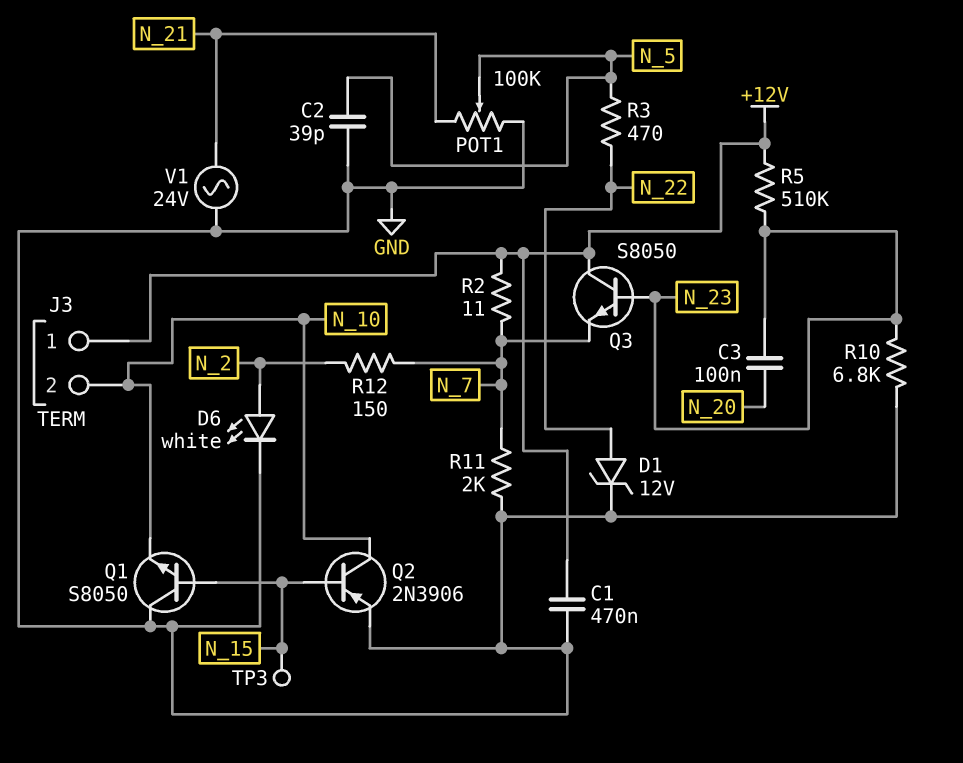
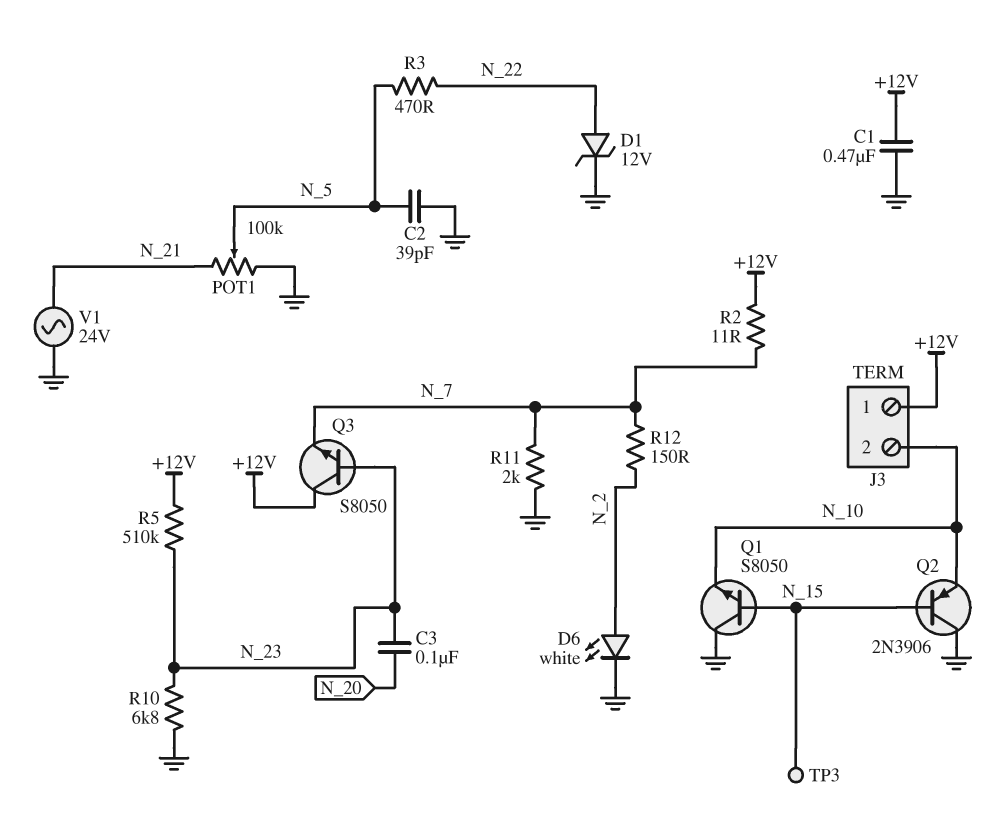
Q2: PNP 2N3906 (B N_15, C N_10, E GND) -> PNP 2N3906 (B N_15, C GND, E N_10)

